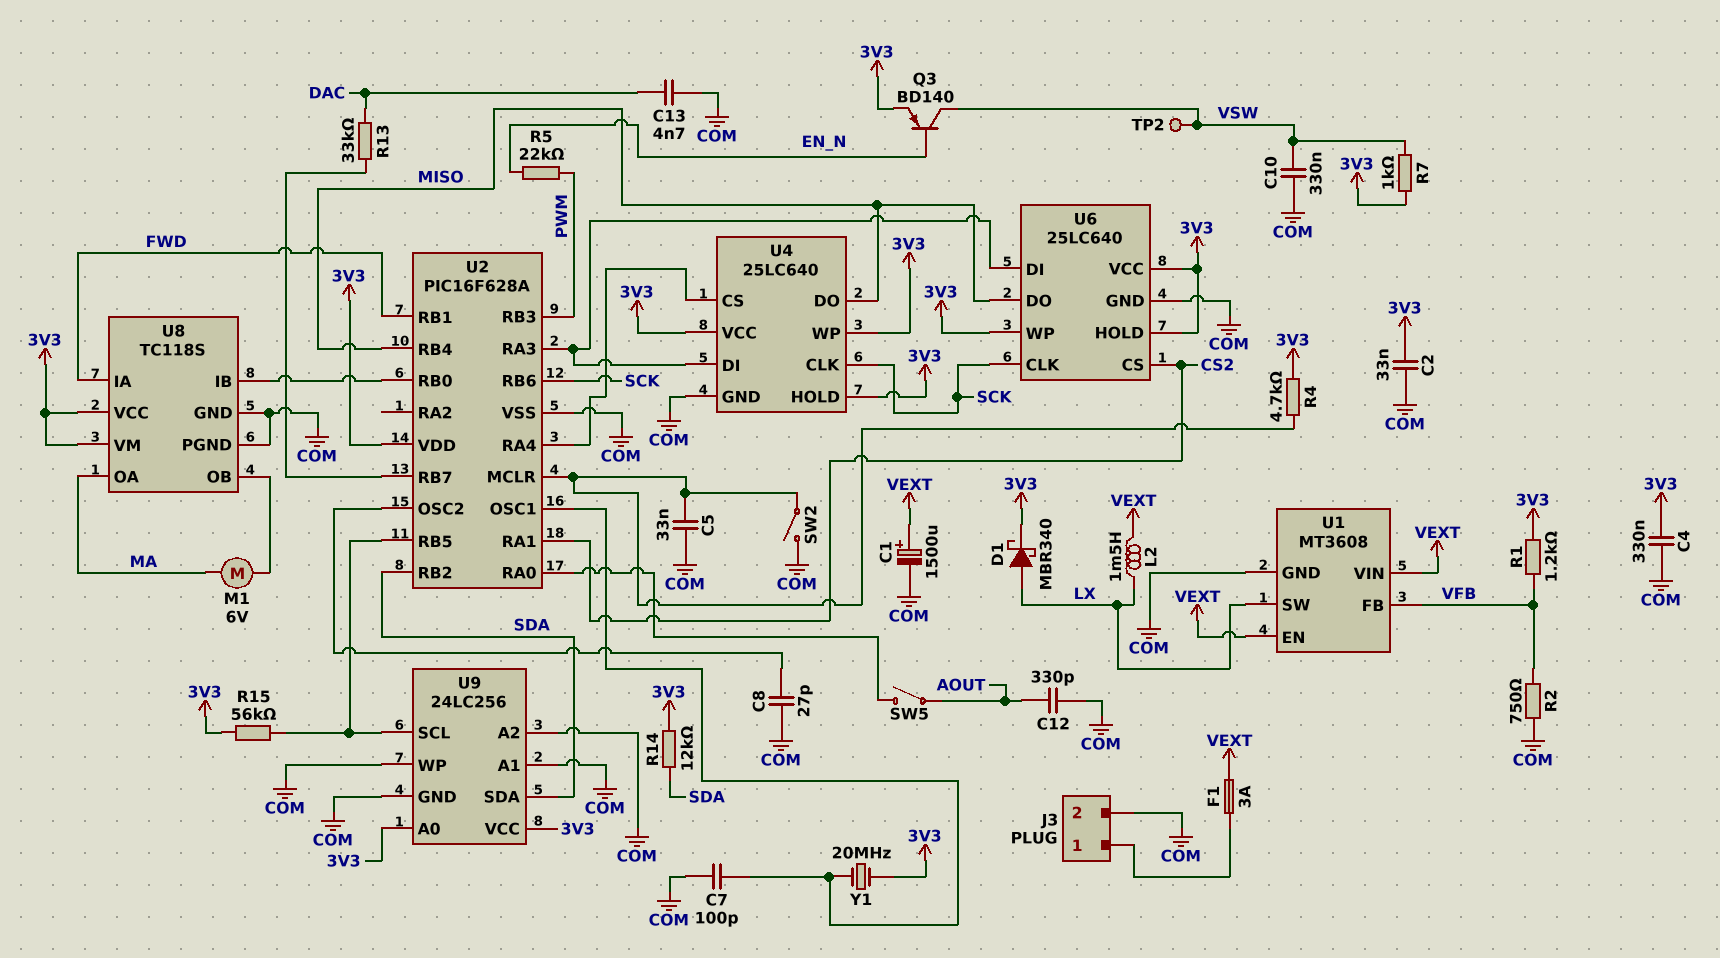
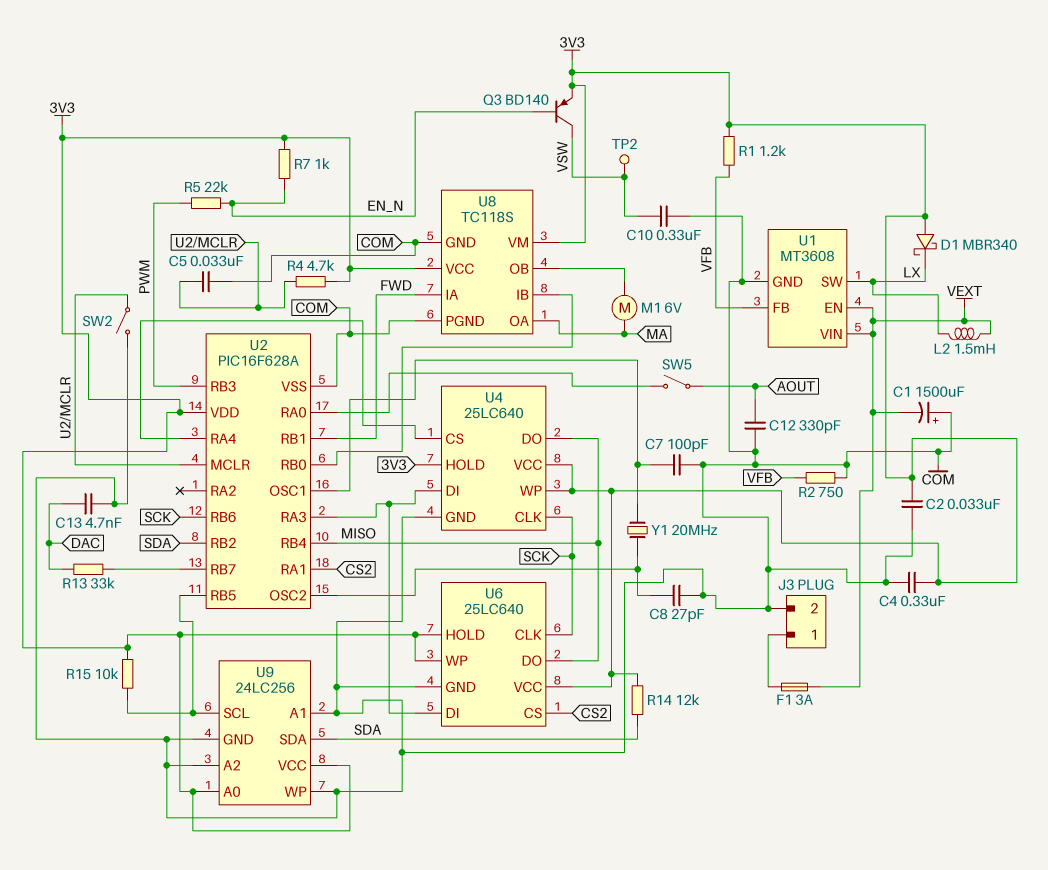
C1: 1500uF (plus VEXT, minus COM) -> 1500uF (plus COM, minus VEXT)
D1: schottky MBR340 (A LX, K 3V3) -> schottky MBR340 (A 3V3, K LX)
R7: 1k (3V3, VSW) -> 1k (3V3, EN_N)
R15: 56k (3V3, U2/RB5) -> 10k (3V3, U2/RB5)
Y1: 20MHz (3V3, U2/OSC1) -> 20MHz (U2/OSC1, U2/OSC2)

